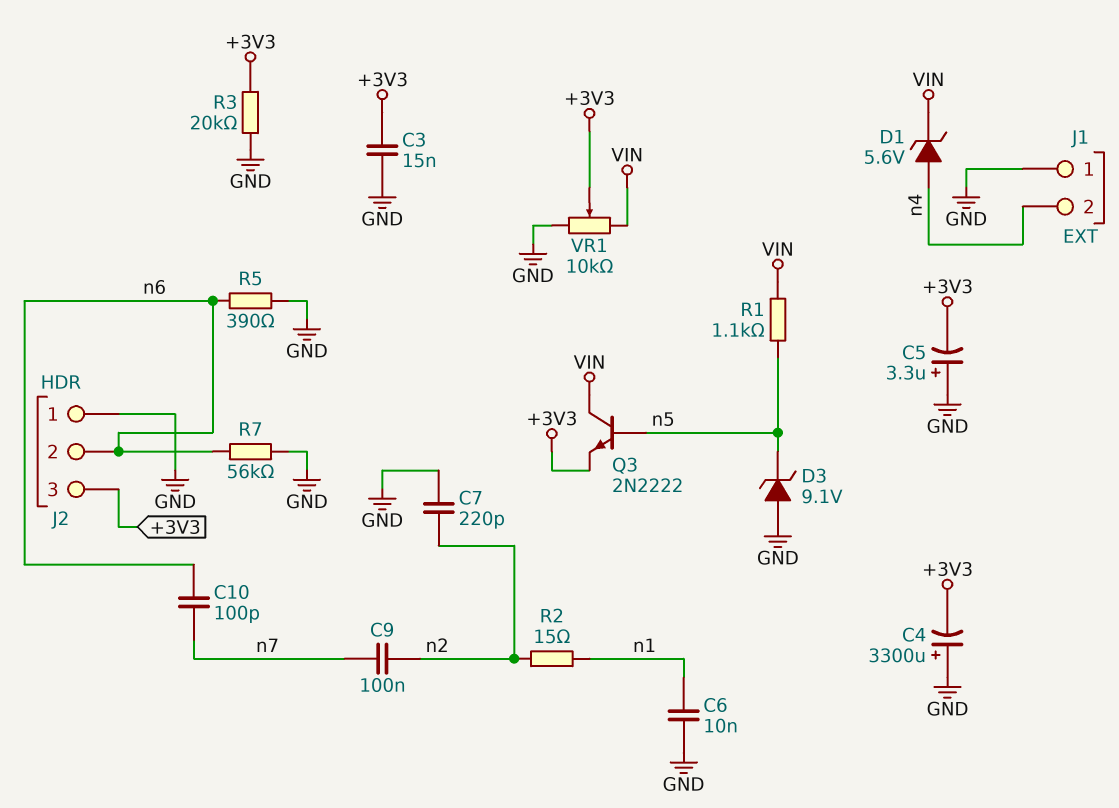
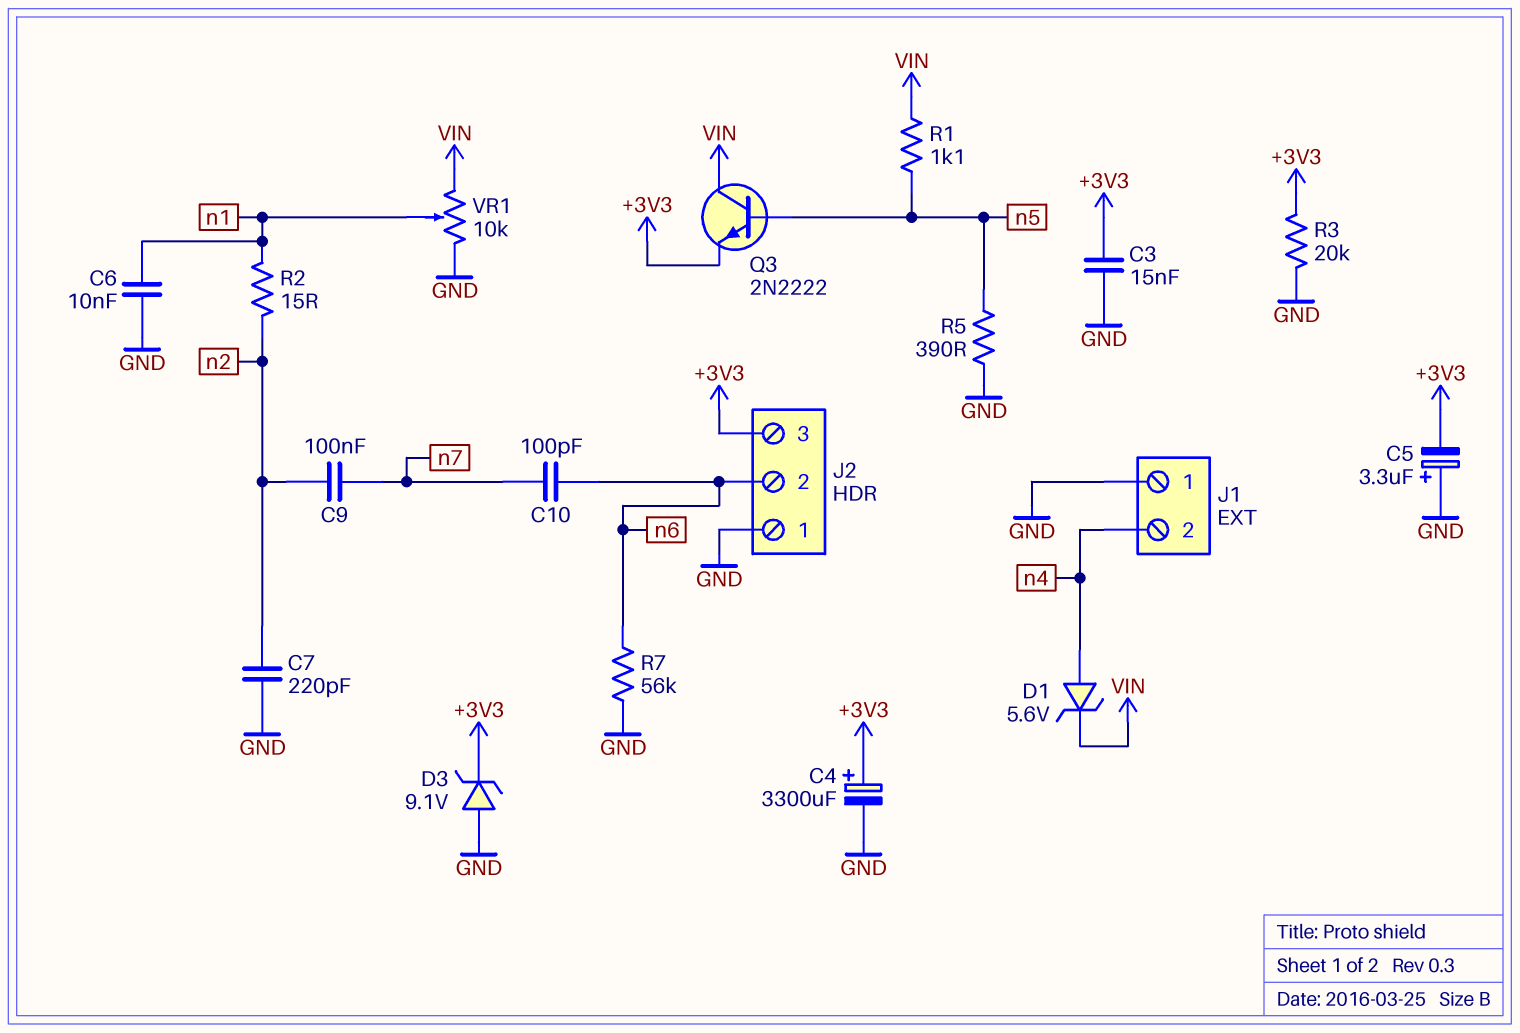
C4: 3300uF (plus GND, minus +3V3) -> 3300uF (plus +3V3, minus GND)
D3: zener 9.1V (A GND, K n5) -> zener 9.1V (A GND, K +3V3)
R5: 390 (GND, n6) -> 390 (GND, n5)
VR1: 10k (GND, VIN, wiper +3V3) -> 10k (GND, VIN, wiper n1)

